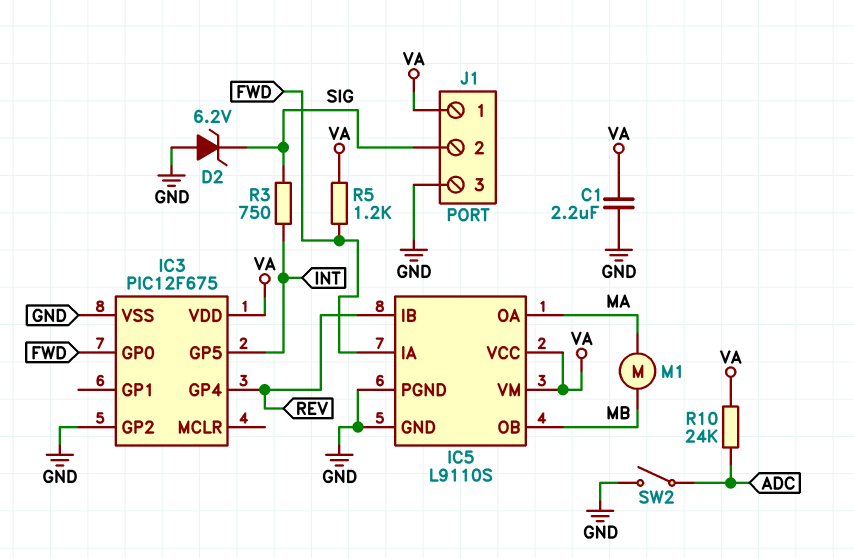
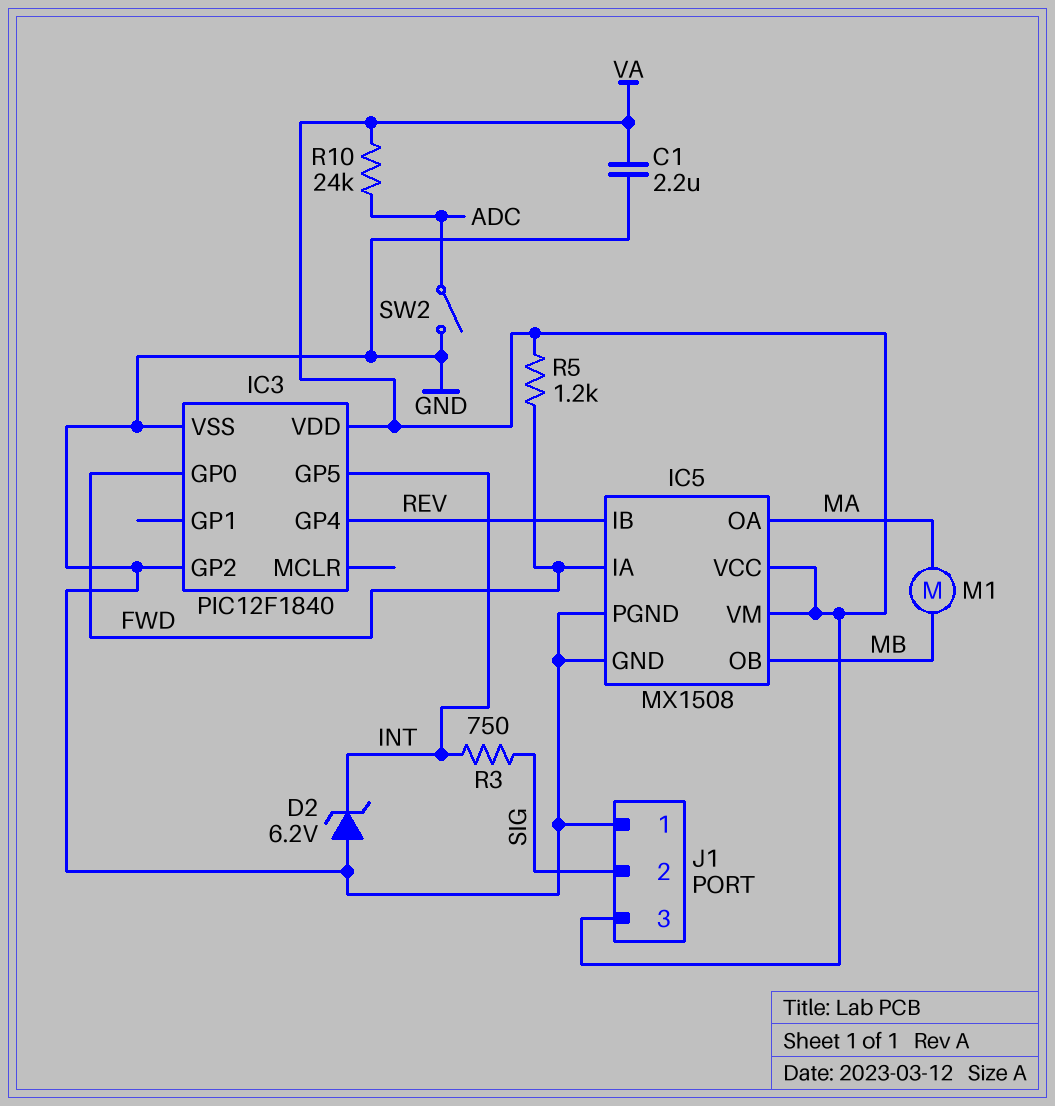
D2: zener 6.2V (A GND, K SIG) -> zener 6.2V (A GND, K INT)
IC3: PIC12F675 -> PIC12F1840
IC5: L9110S -> MX1508
J1 pin 1: VA -> GND
J1 pin 3: GND -> VA

